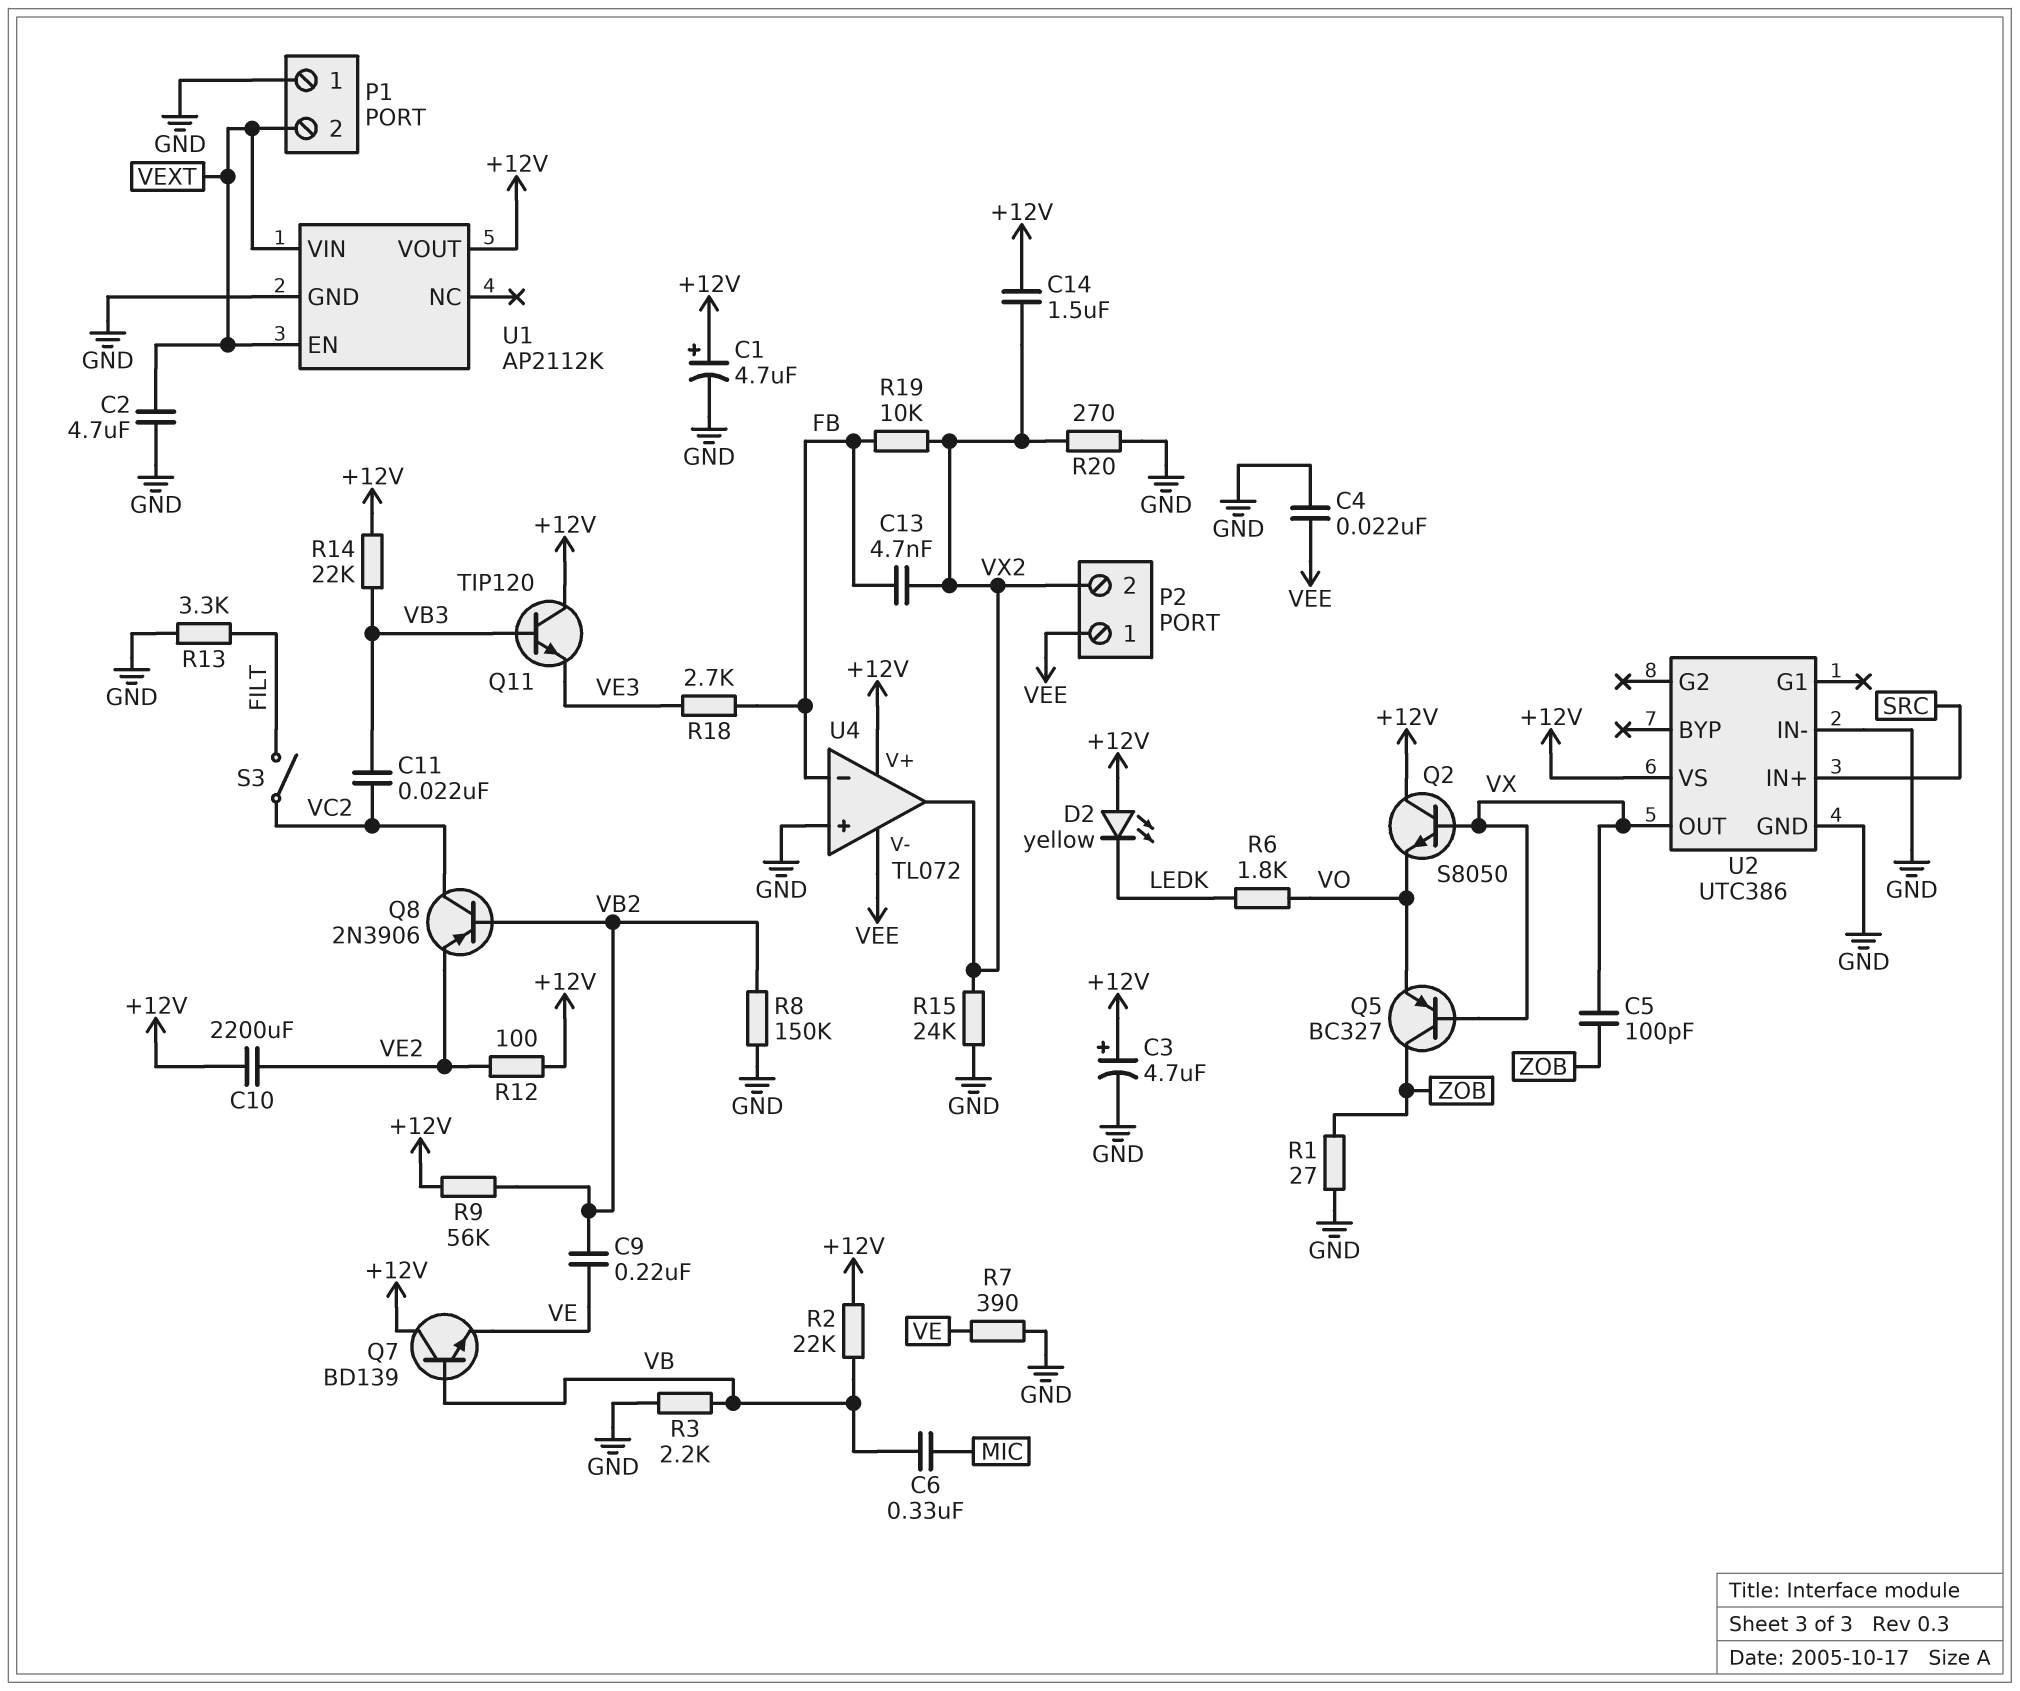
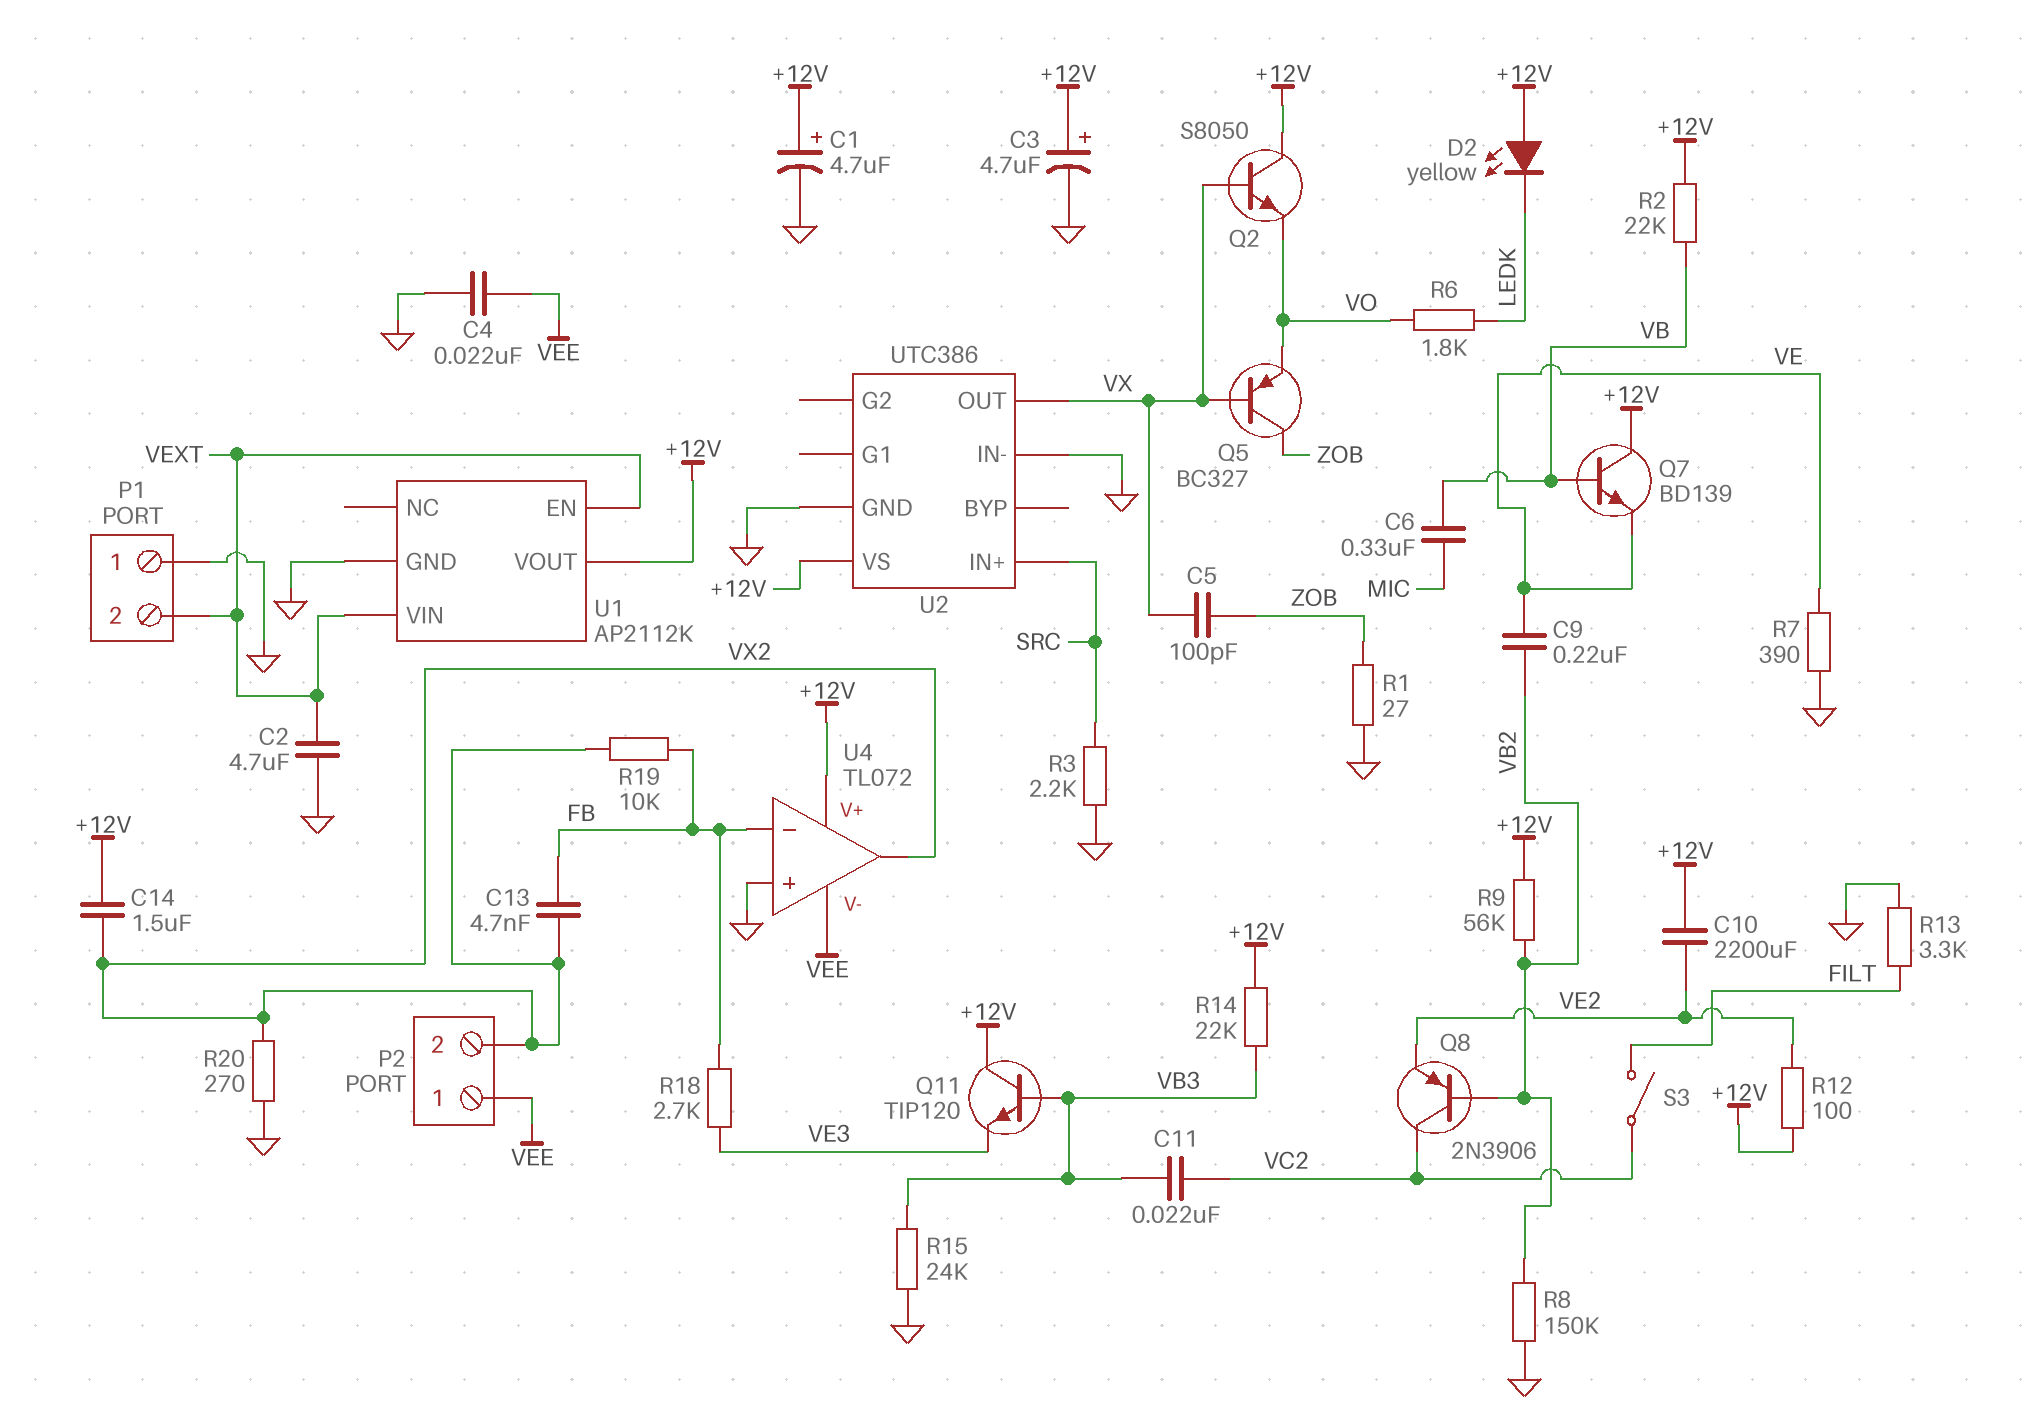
R3: 2.2k (GND, VB) -> 2.2k (GND, SRC)
R15: 24k (GND, VX2) -> 24k (GND, VB3)

